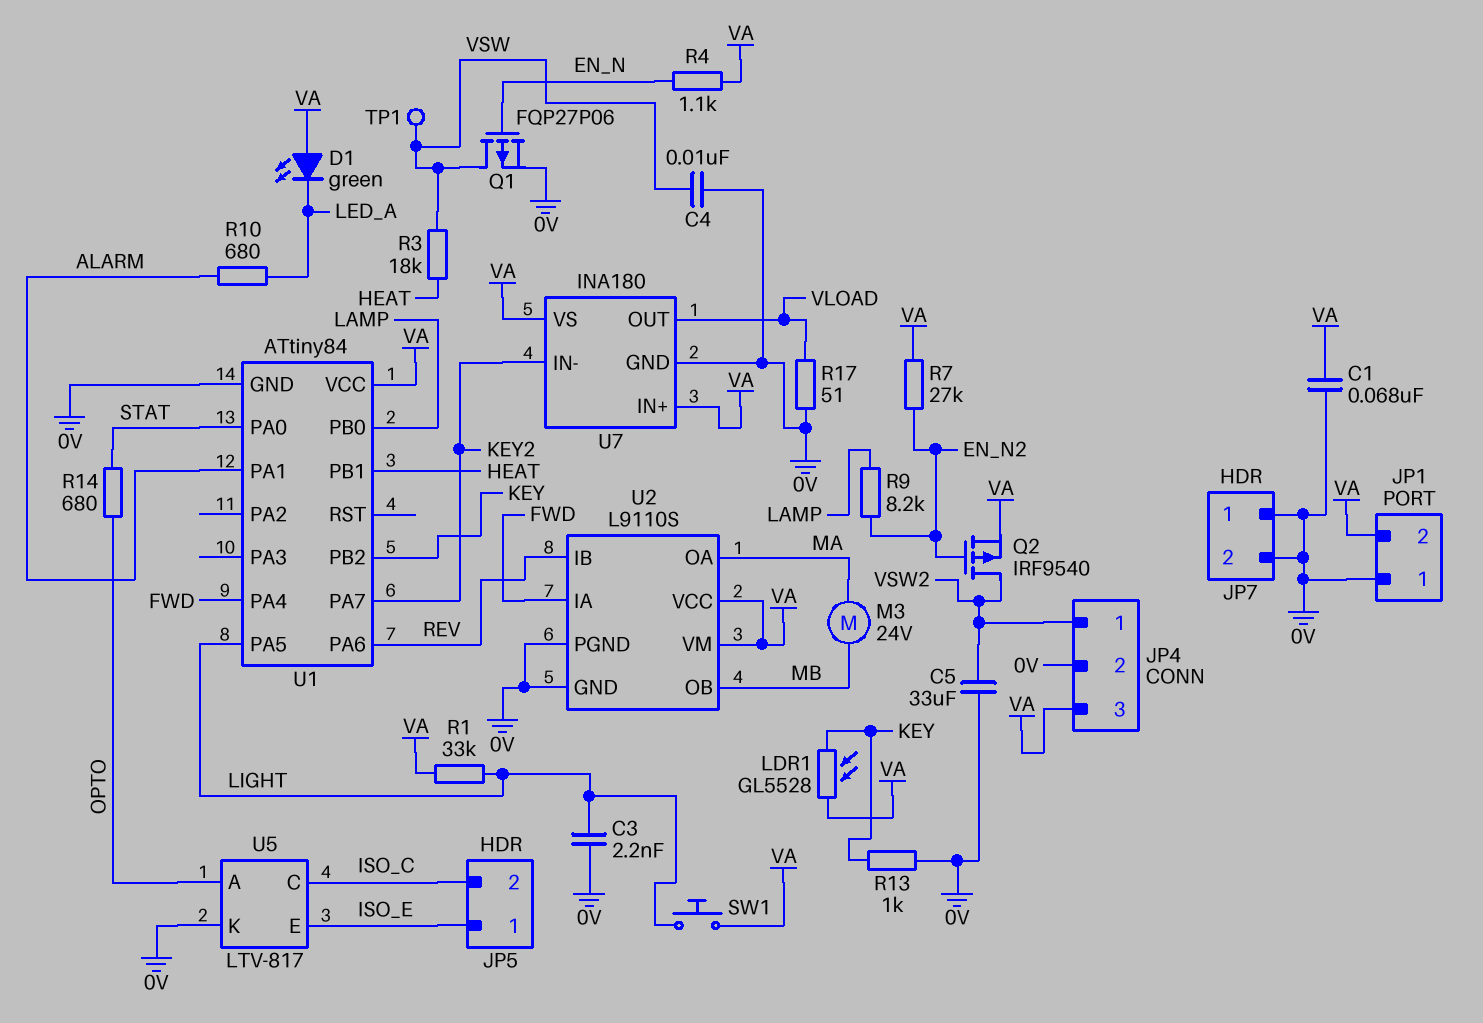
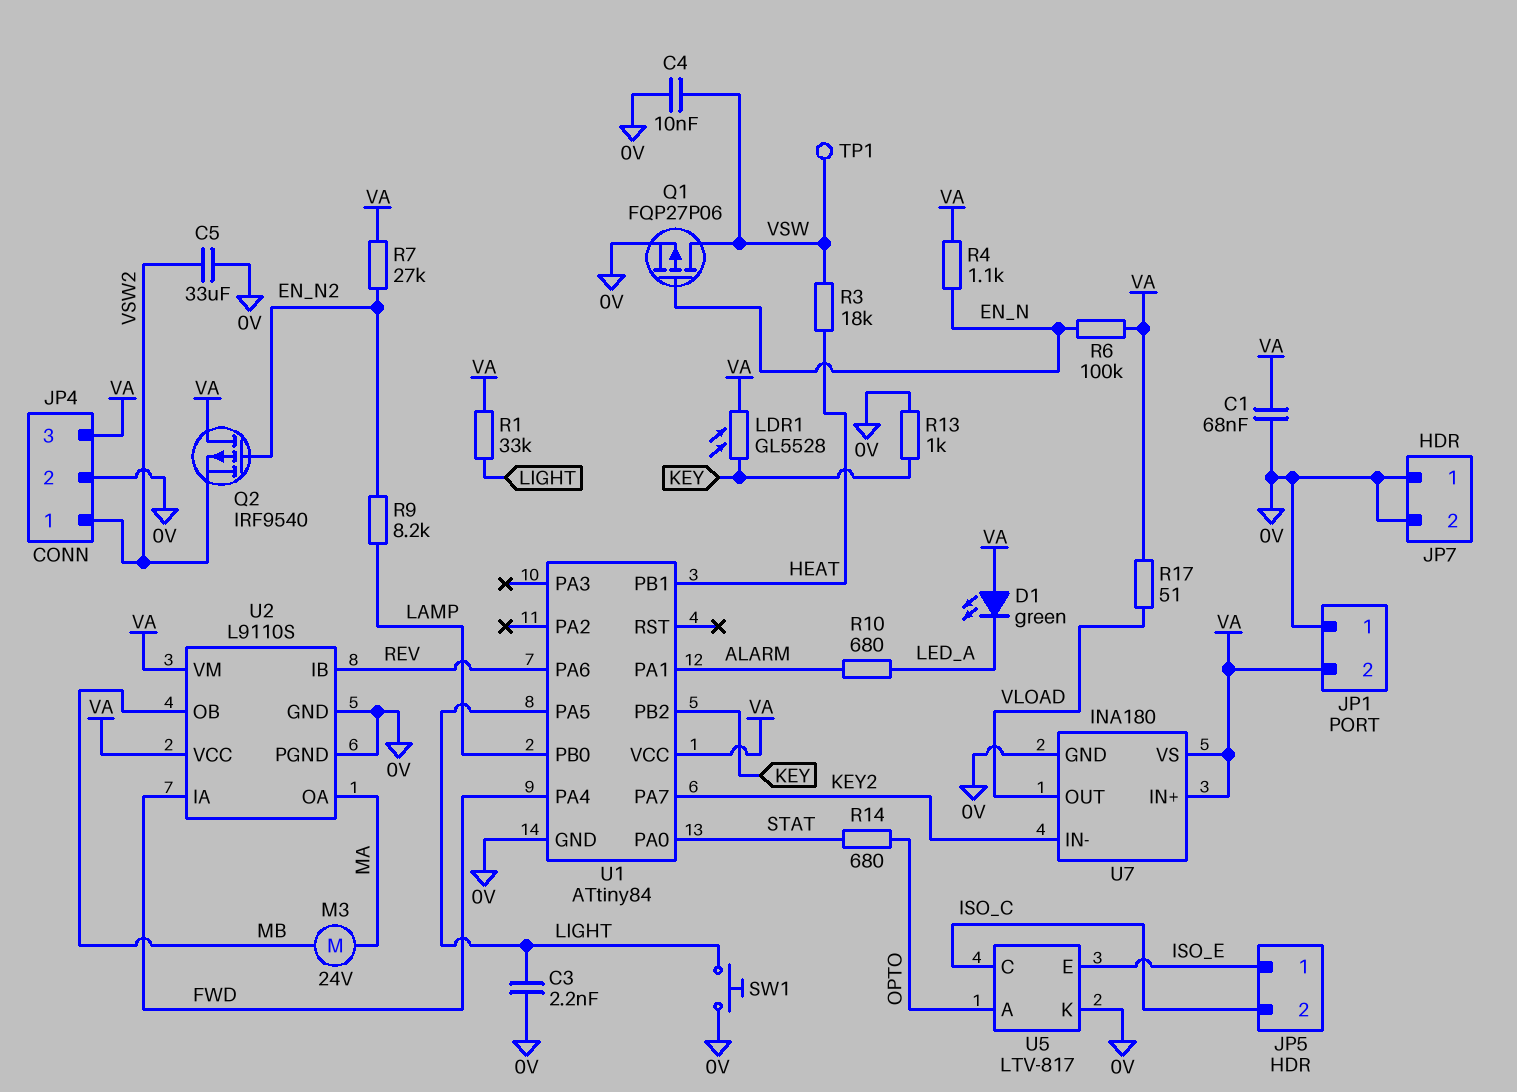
Q2: PMOS IRF9540 (G EN_N2, D VSW2, S VA) -> PMOS IRF9540 (G EN_N2, D VA, S VSW2)
R6: none -> 100k (EN_N, VA)
R17: 51 (0V, VLOAD) -> 51 (VA, VLOAD)
SW1: button (LIGHT, VA) -> button (0V, LIGHT)

